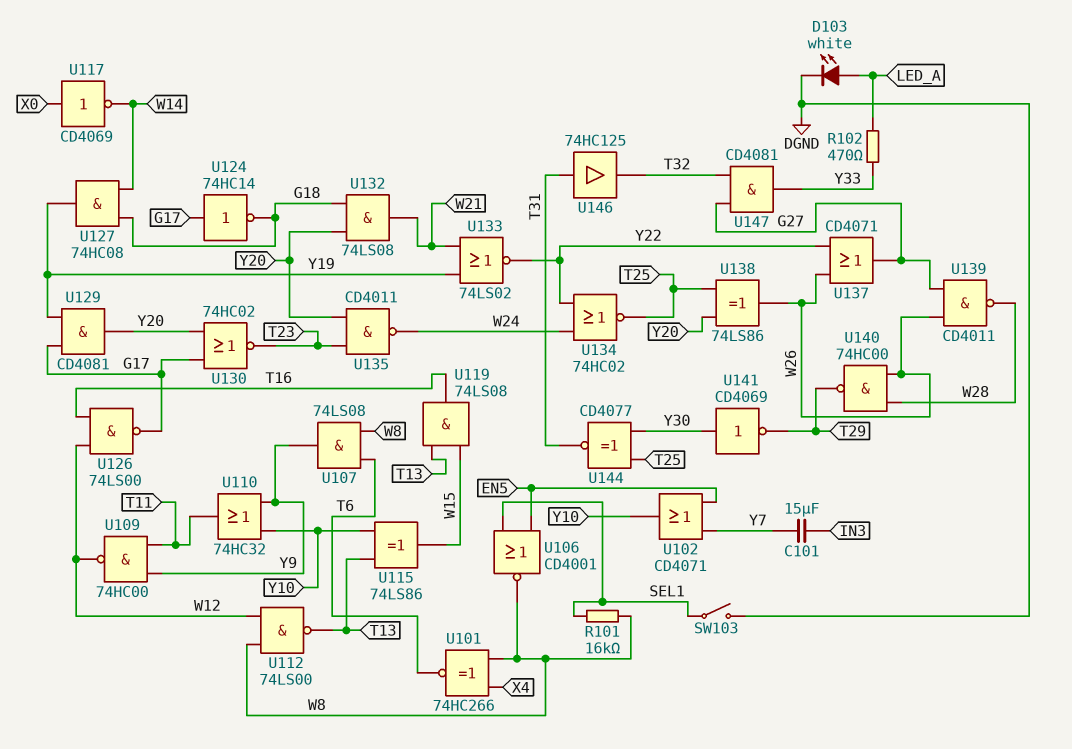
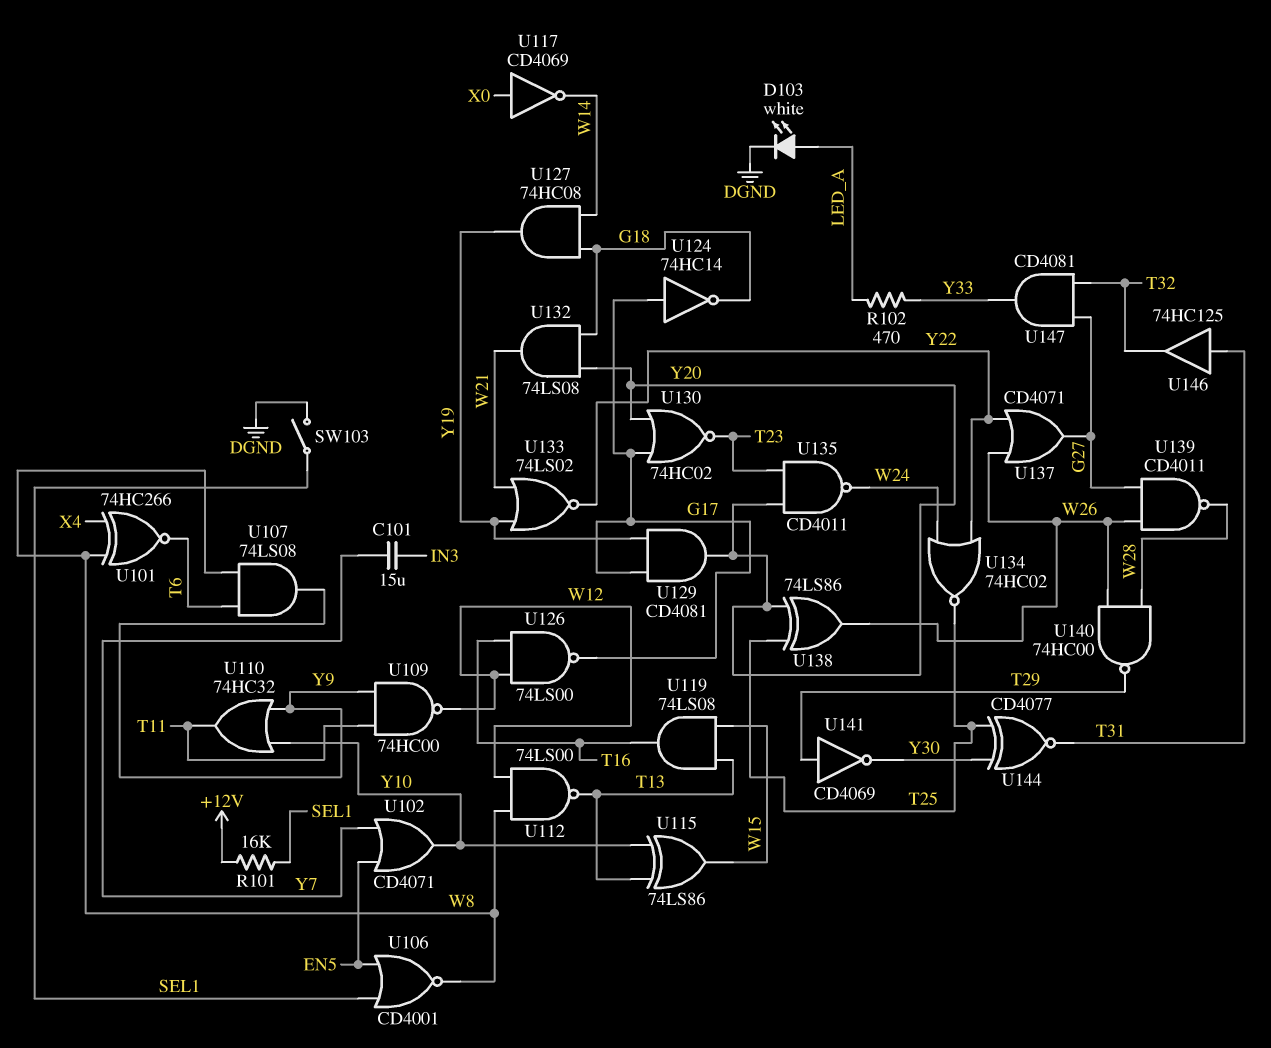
R101: 16k (SEL1, W8) -> 16k (+12V, SEL1)
U141: NOT CD4069 (in Y30, out T29) -> NOT CD4069 (in T29, out Y30)

